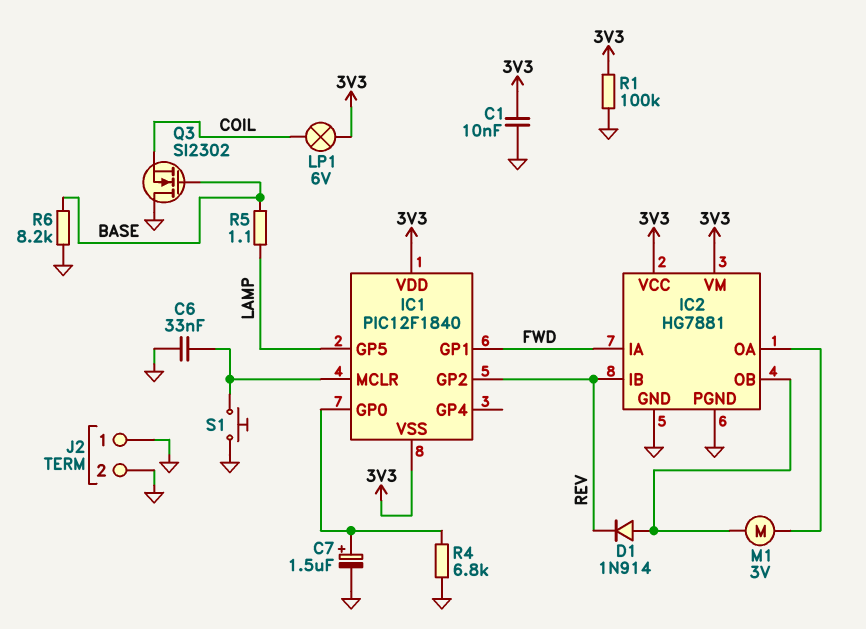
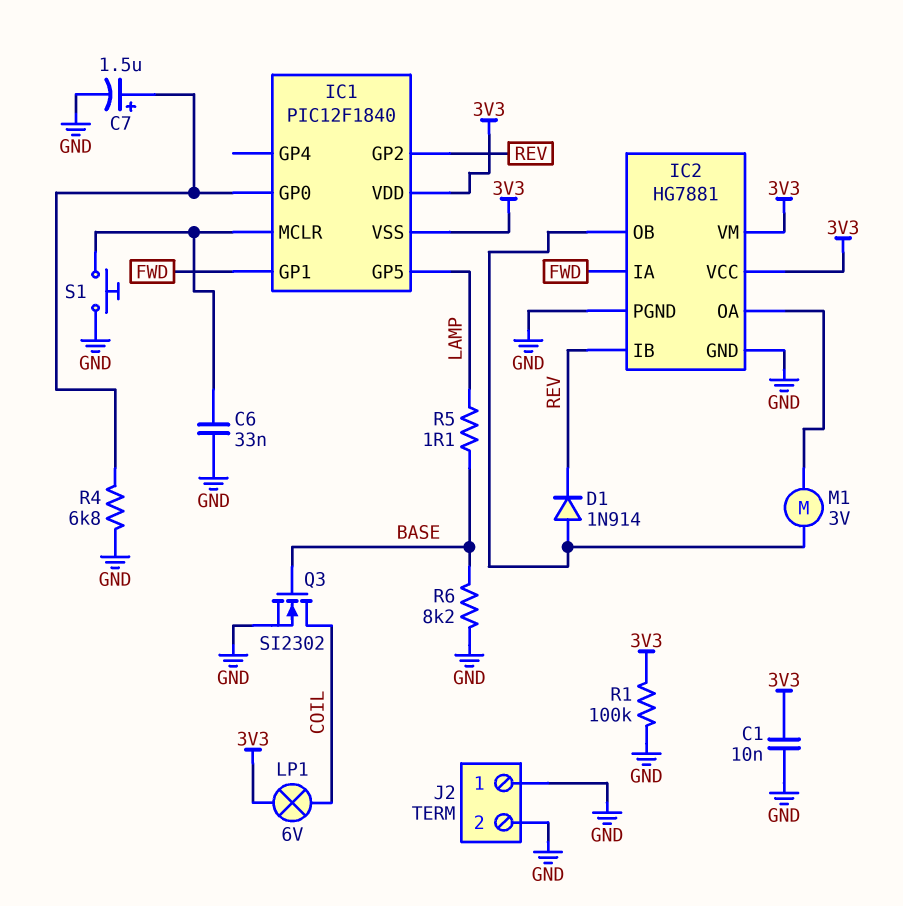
Q3: NMOS SI2302 (G BASE, D GND, S COIL) -> NMOS SI2302 (G BASE, D COIL, S GND)

